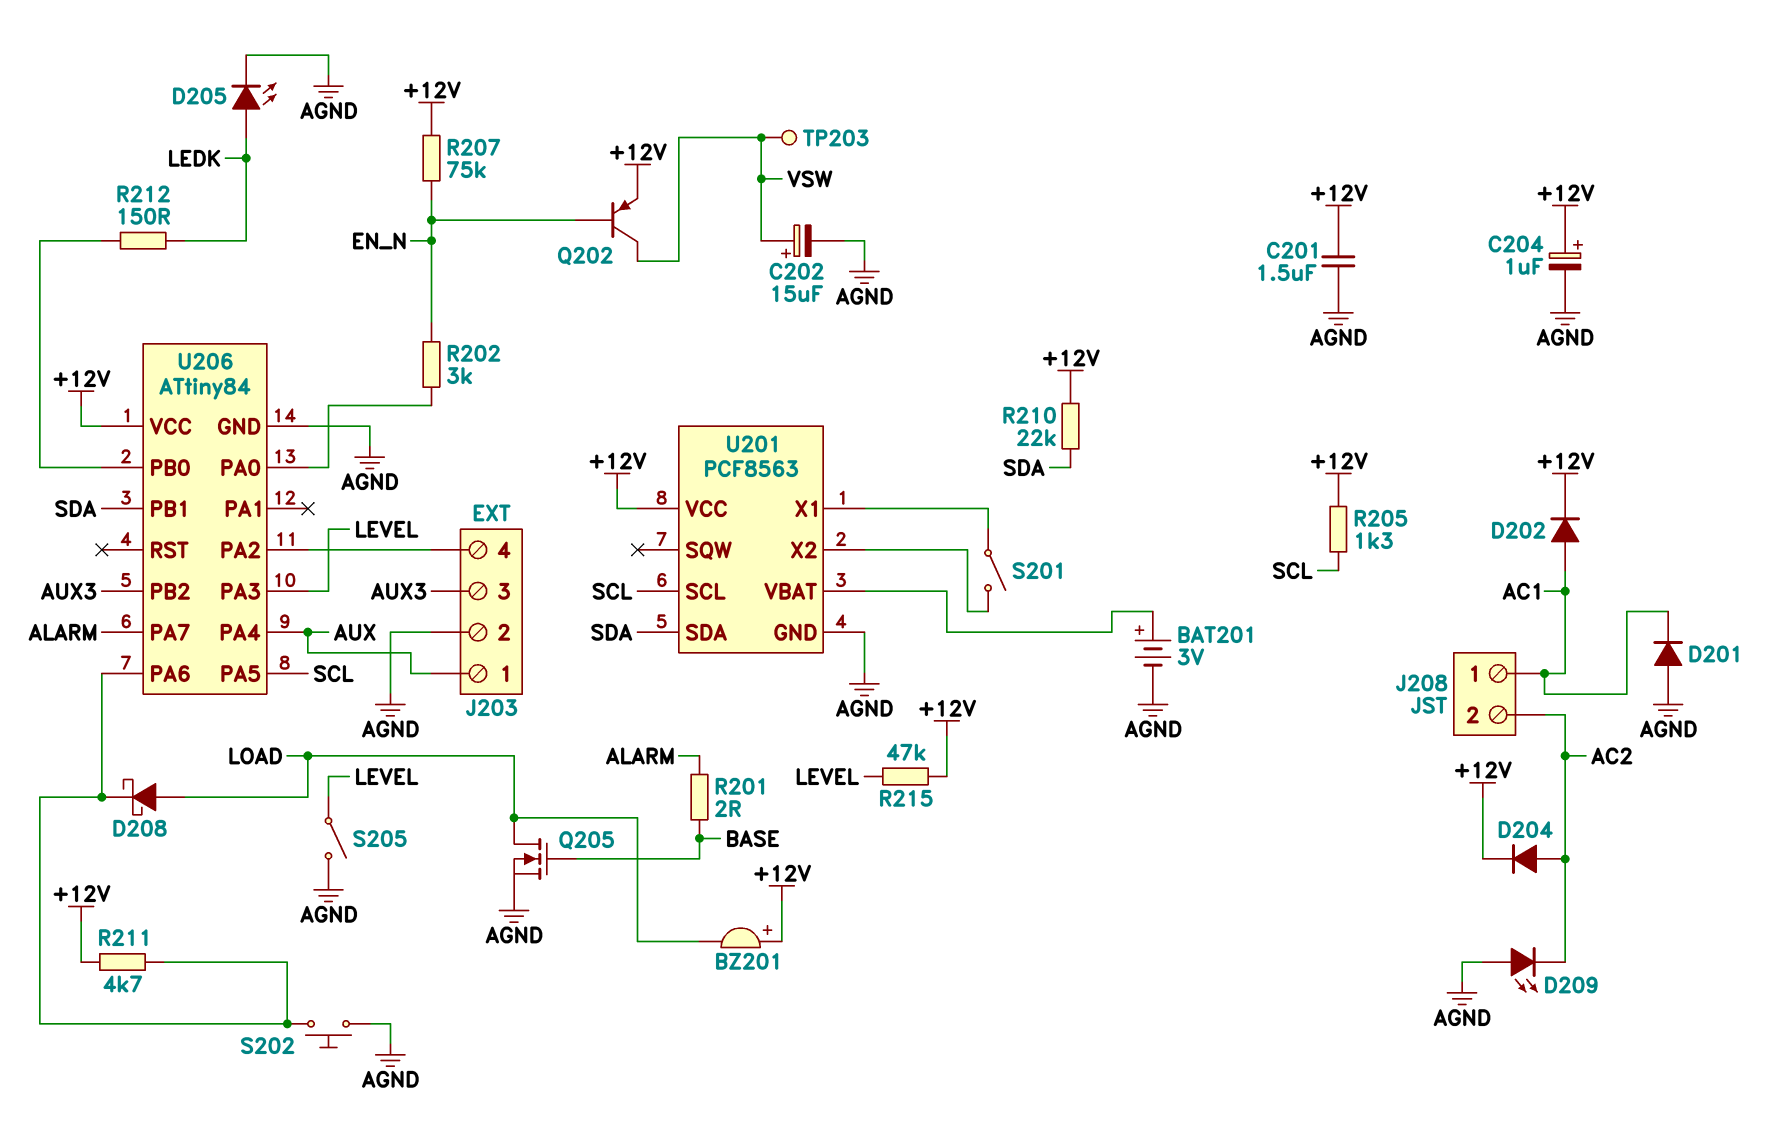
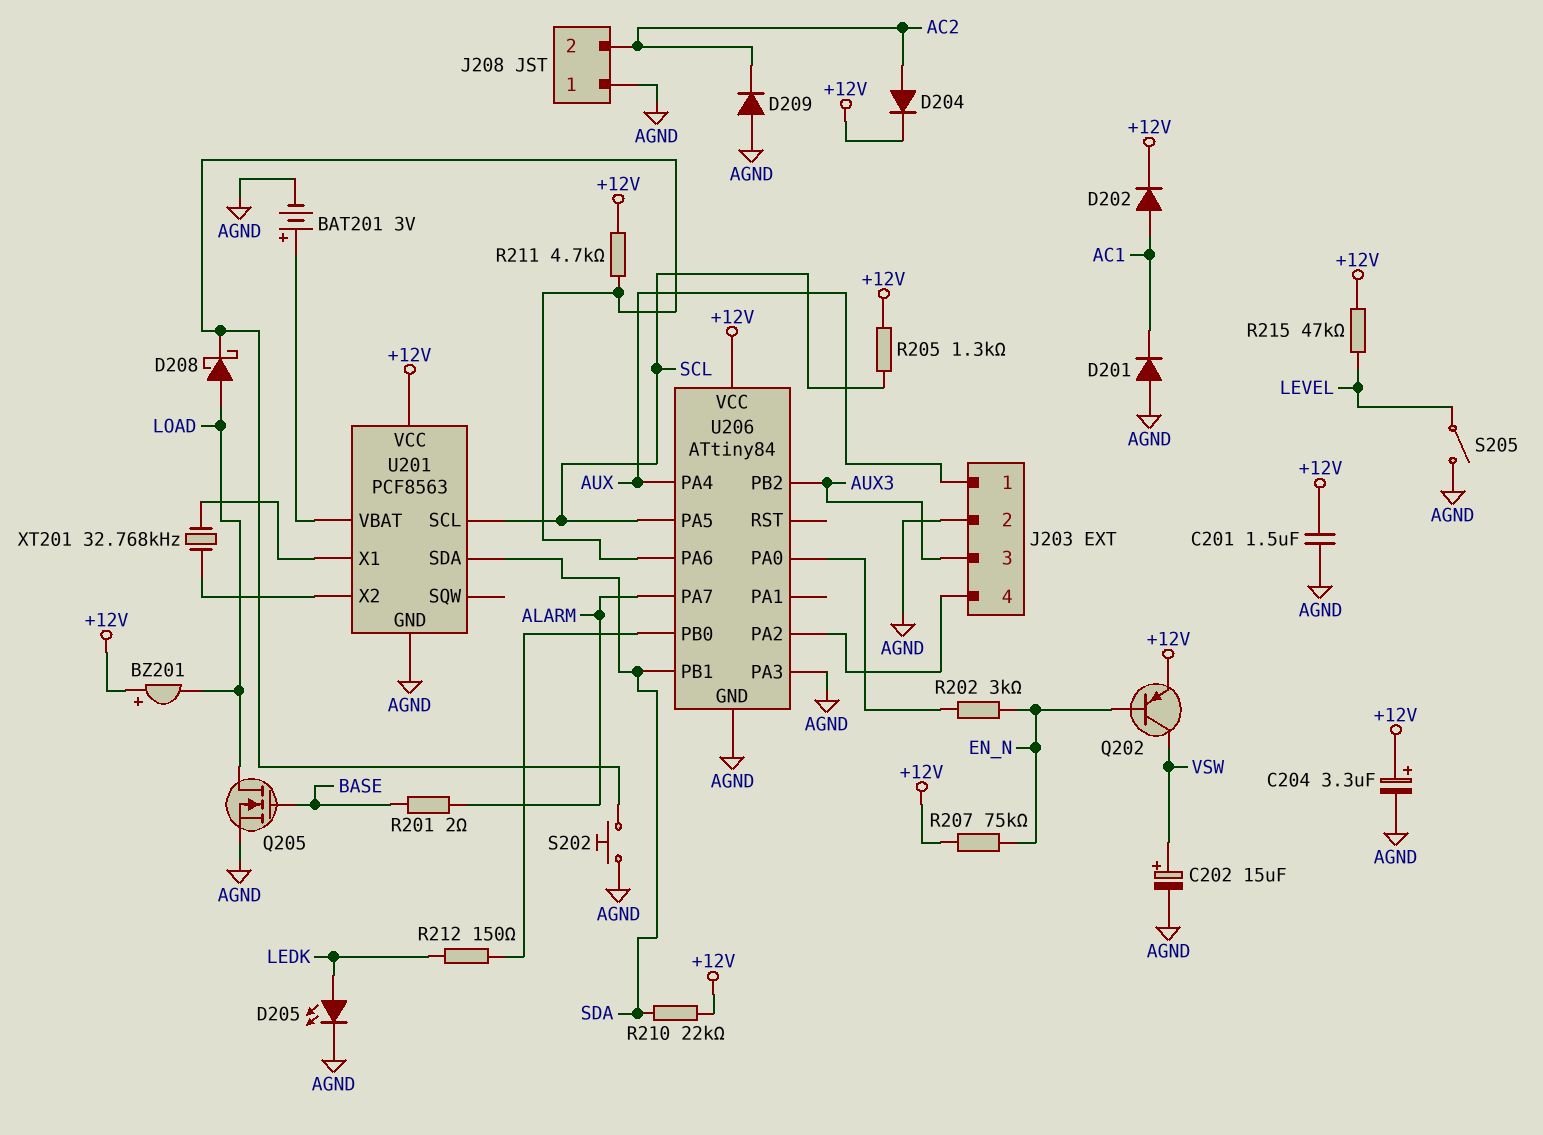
C204: 1uF (plus +12V, minus AGND) -> 3.3uF (plus +12V, minus AGND)
D209: LED (A AGND, K AC2) -> diode (A AGND, K AC2)
J208 pin 1: AC1 -> AGND
S201: switch (U201/X1, U201/X2) -> none
TP203: test point (VSW) -> none
U206 pin PA3: LEVEL -> AGND
XT201: none -> 32.768kHz (U201/X1, U201/X2)

